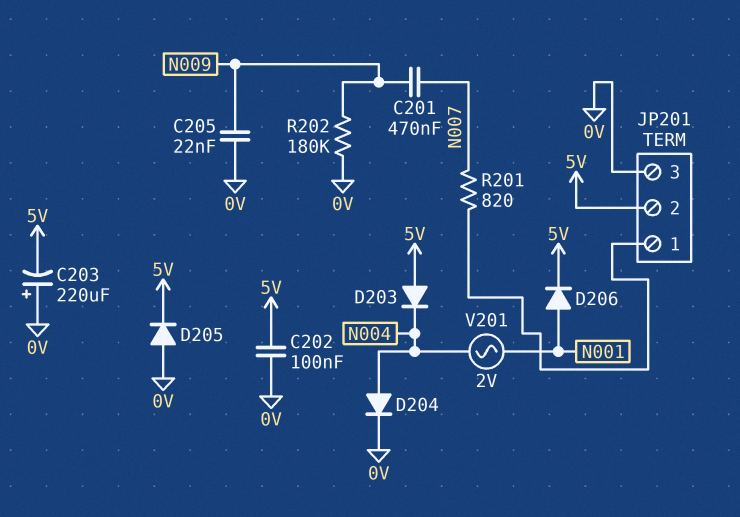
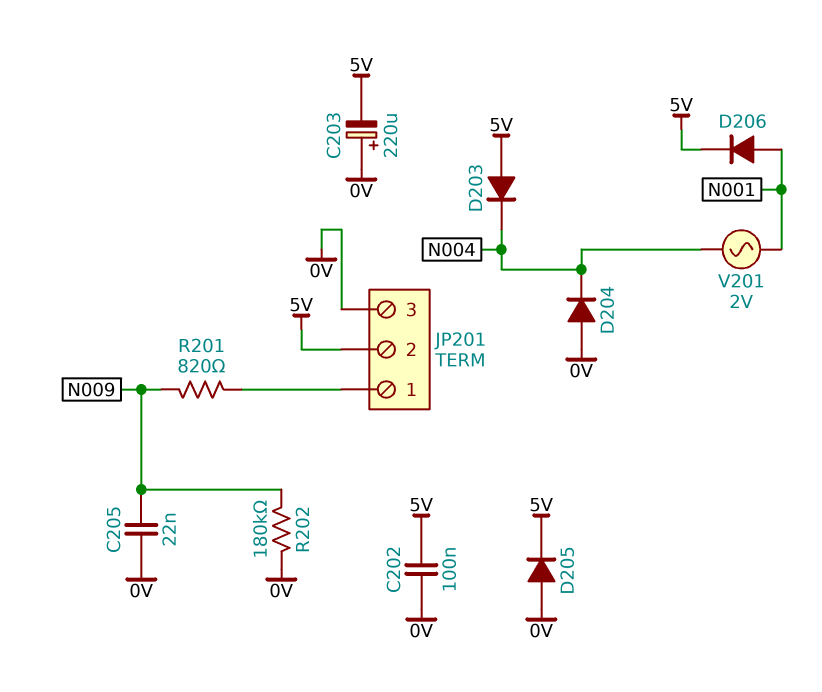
C201: 470nF (N007, N009) -> none
D204: diode (A N004, K 0V) -> diode (A 0V, K N004)
R201: 820 (JP201/1, N007) -> 820 (JP201/1, N009)

